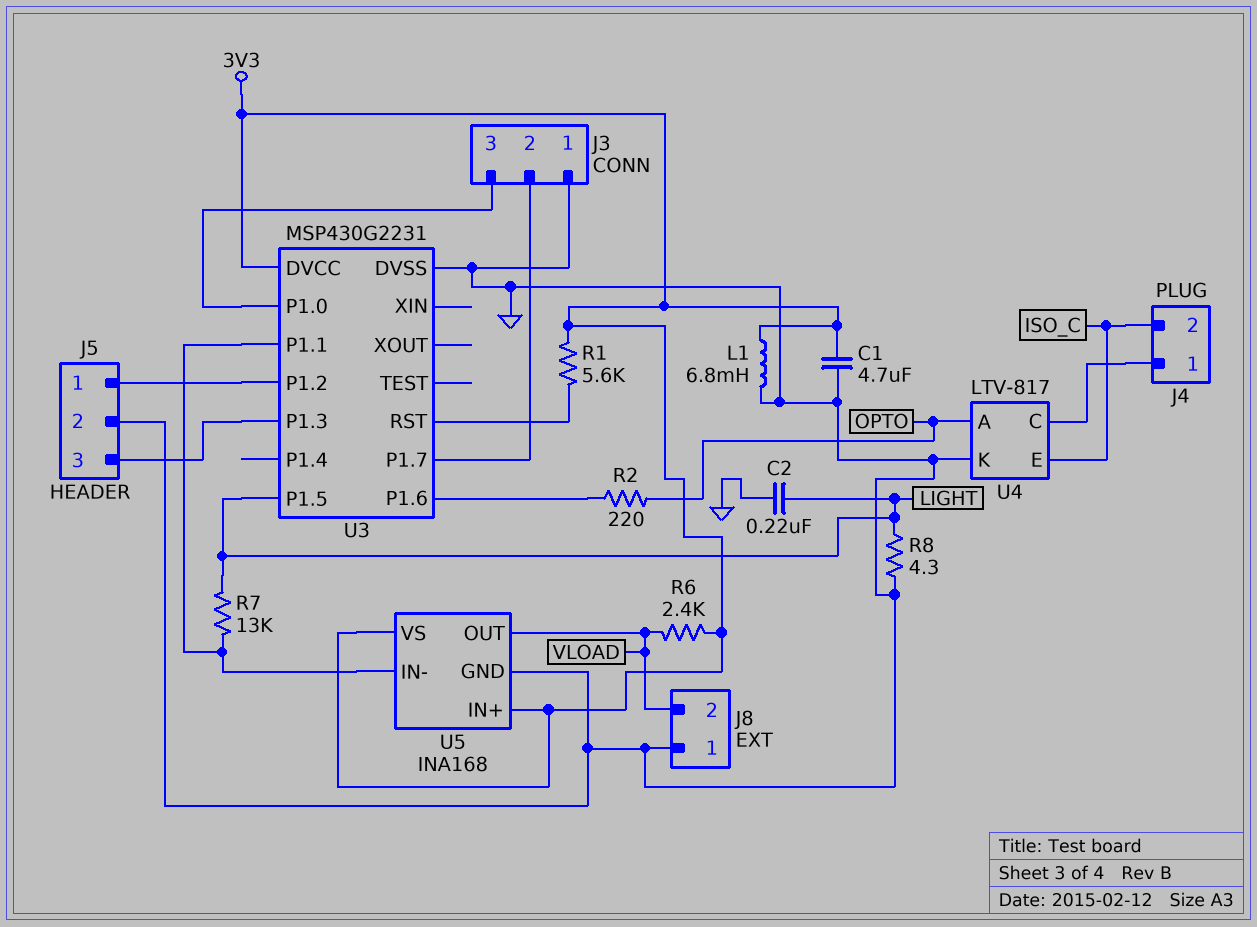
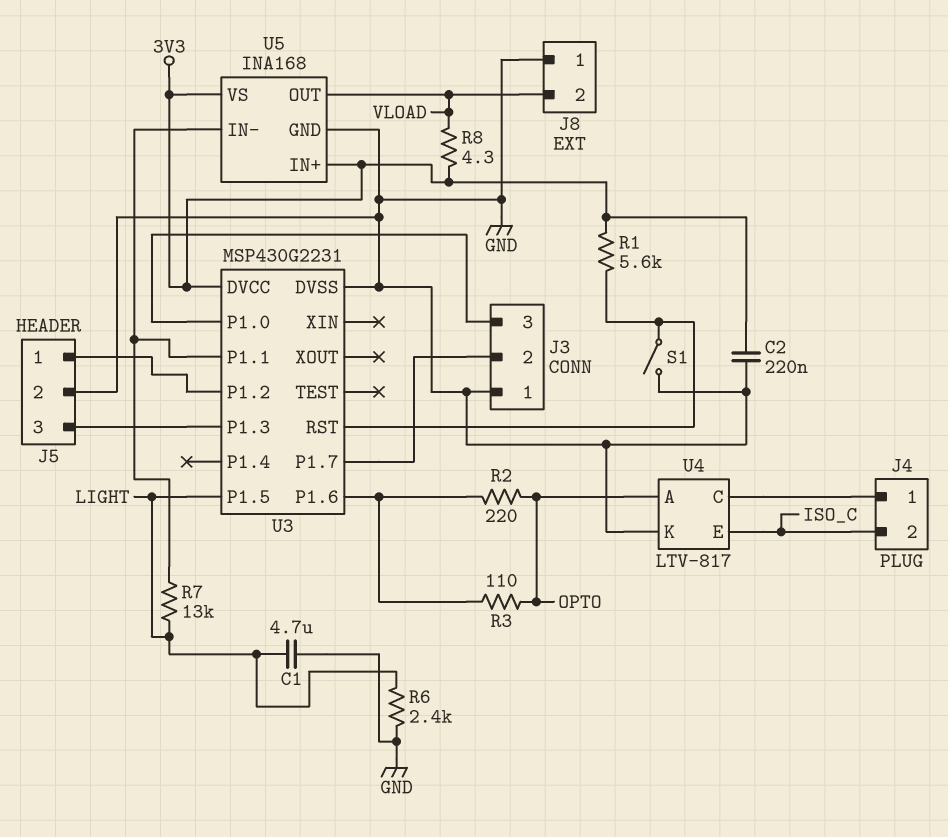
C1: 4.7uF (3V3, GND) -> 4.7uF (GND, LIGHT)
C2: 220nF (GND, LIGHT) -> 220nF (3V3, GND)
L1: 6.8mH (3V3, GND) -> none
R3: none -> 110 (OPTO, U3/P1.6)
R6: 2.4k (3V3, VLOAD) -> 2.4k (GND, LIGHT)
R8: 4.3 (GND, LIGHT) -> 4.3 (3V3, VLOAD)
S1: none -> switch (GND, U3/RST)

